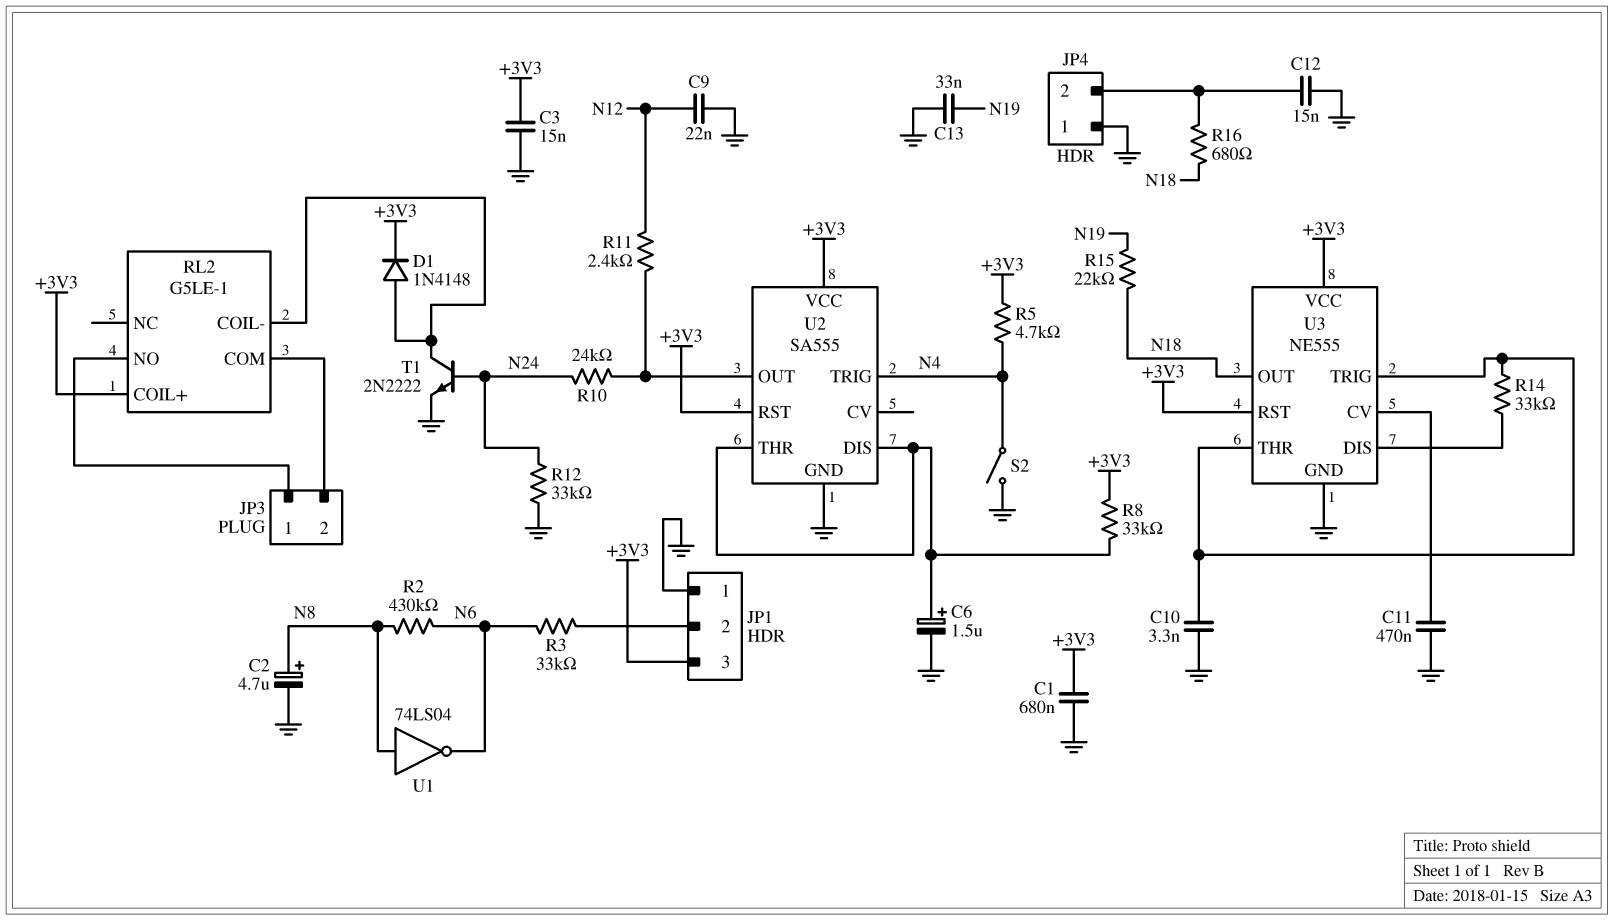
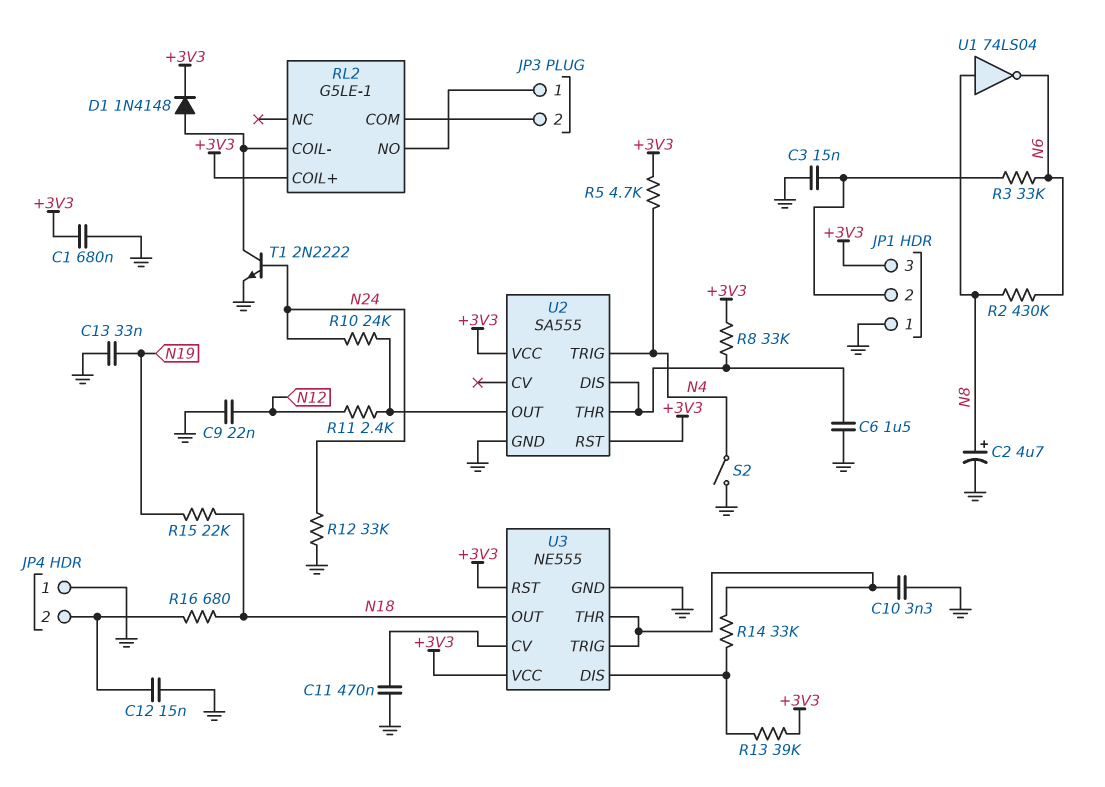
C3: 15nF (+3V3, GND) -> 15nF (GND, JP1/2)
C6: 1.5uF (plus U2/DIS, minus GND) -> 1.5uF (GND, U2/DIS)
R13: none -> 39k (+3V3, U3/DIS)

